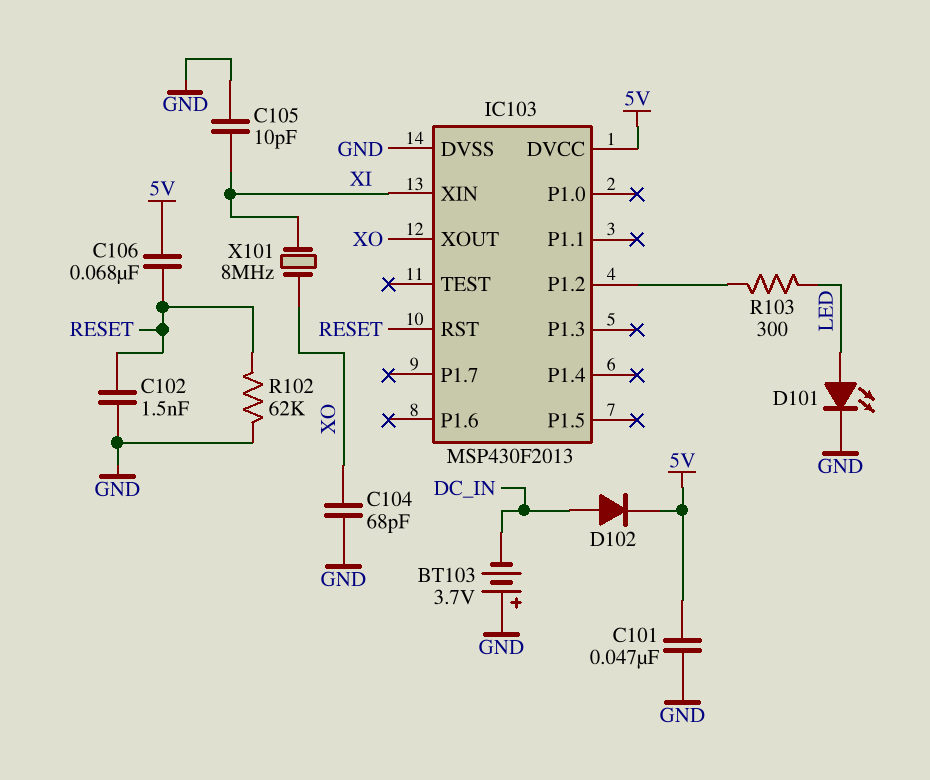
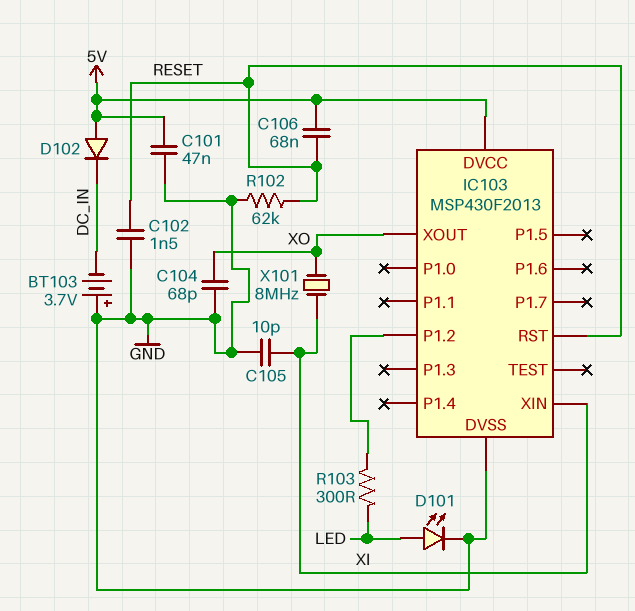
D102: diode (A DC_IN, K 5V) -> diode (A 5V, K DC_IN)

